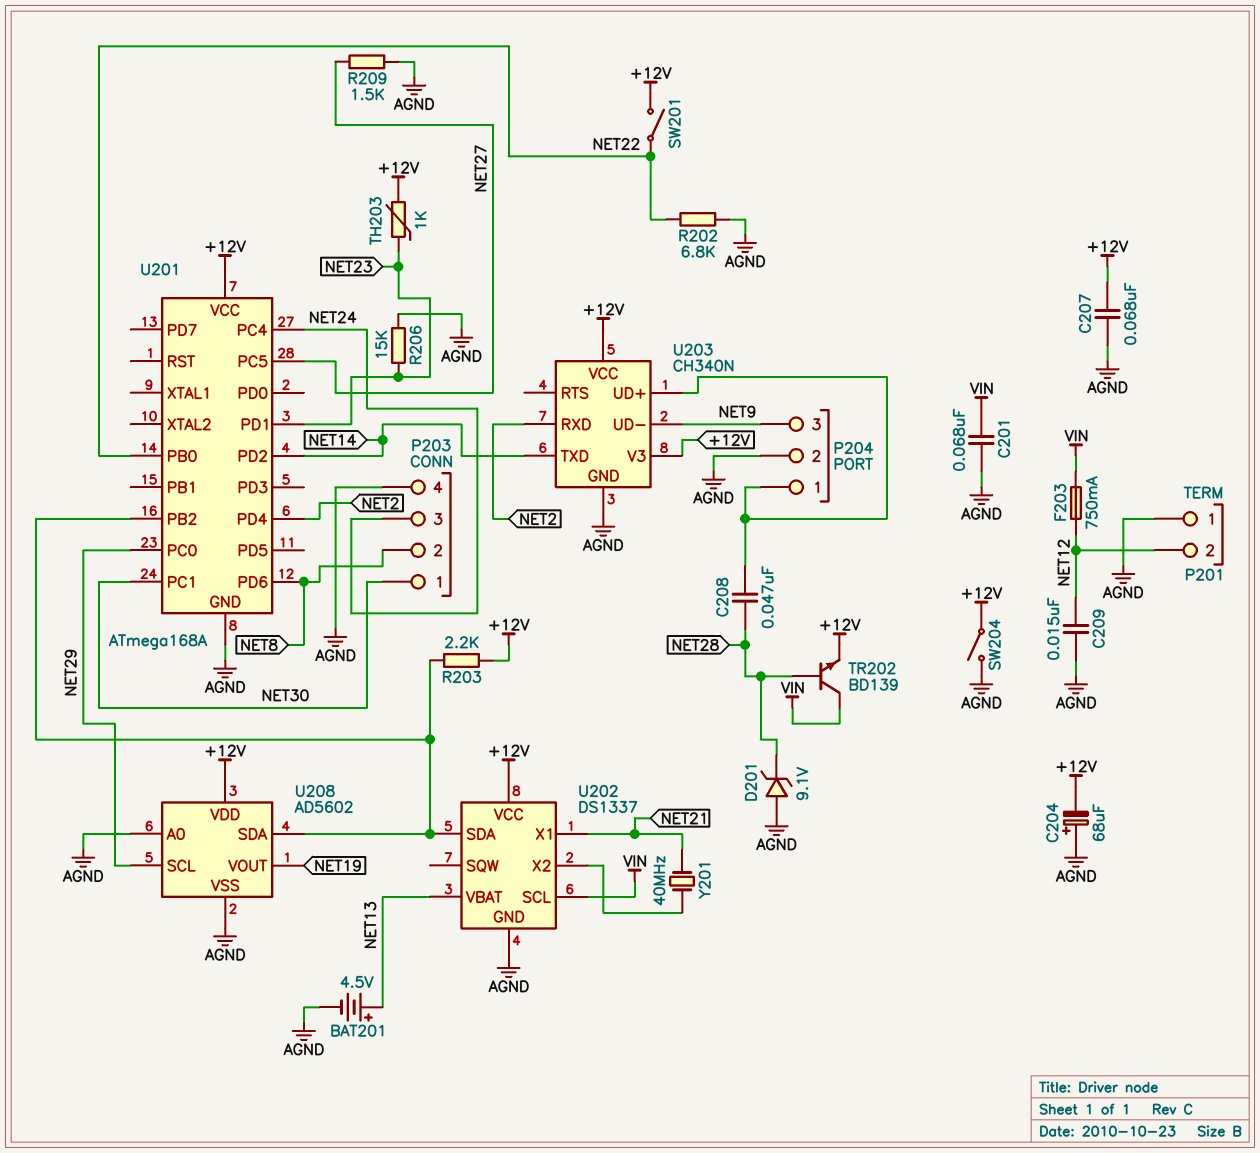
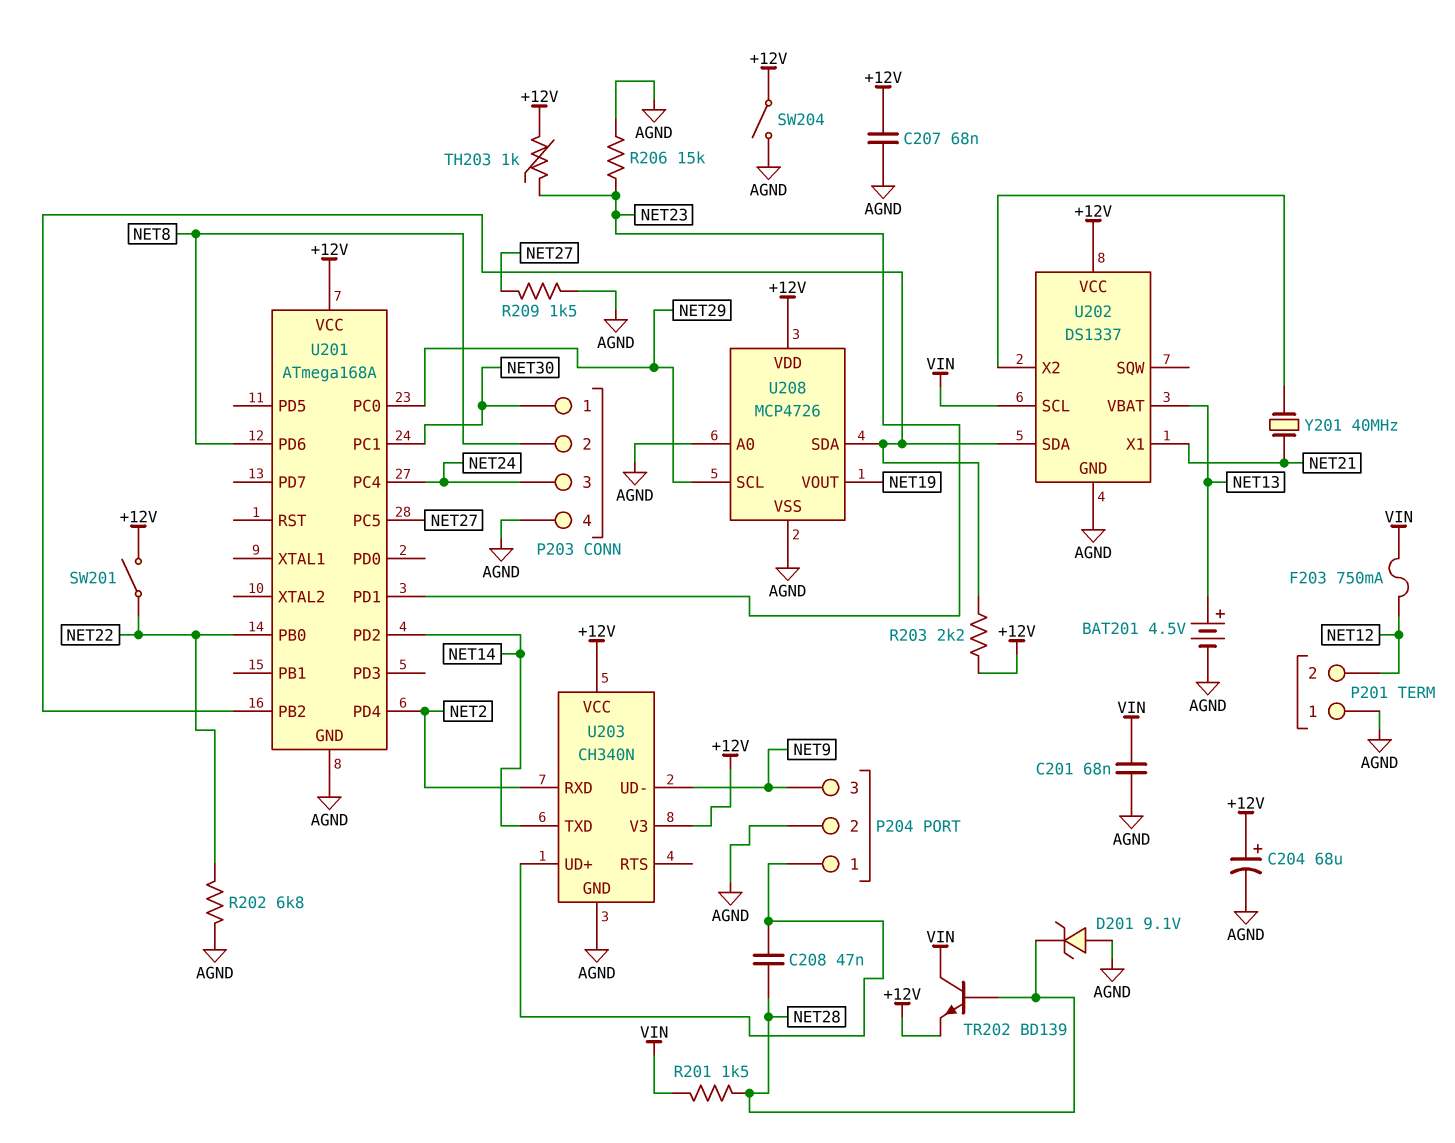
C204: 68uF (plus AGND, minus +12V) -> 68uF (plus +12V, minus AGND)
C209: 15nF (AGND, NET12) -> none
R201: none -> 1.5k (NET28, VIN)
U208: AD5602 -> MCP4726

